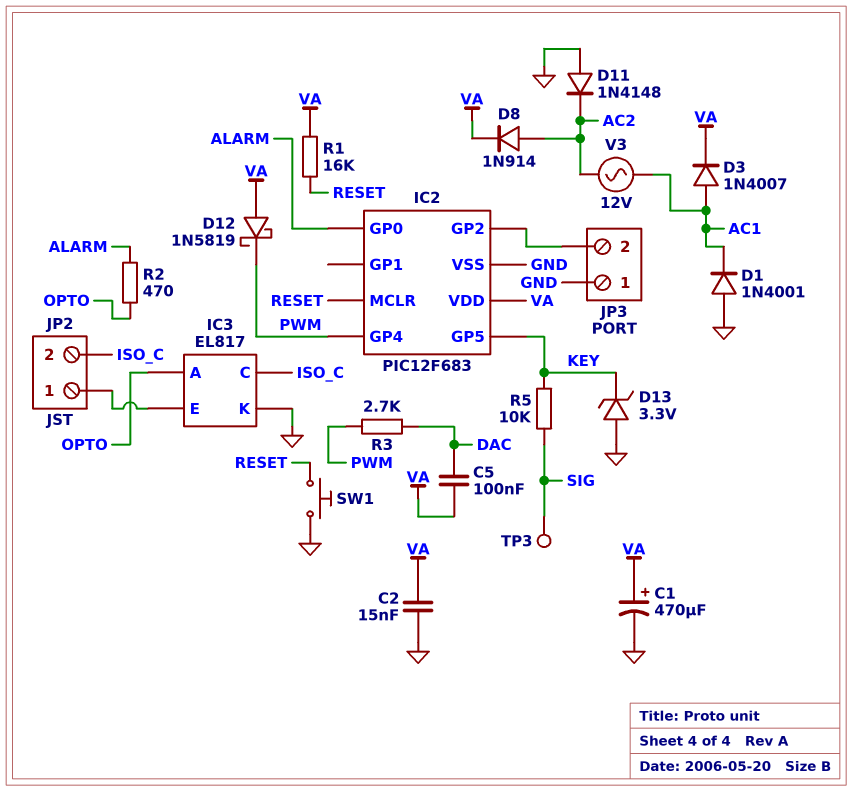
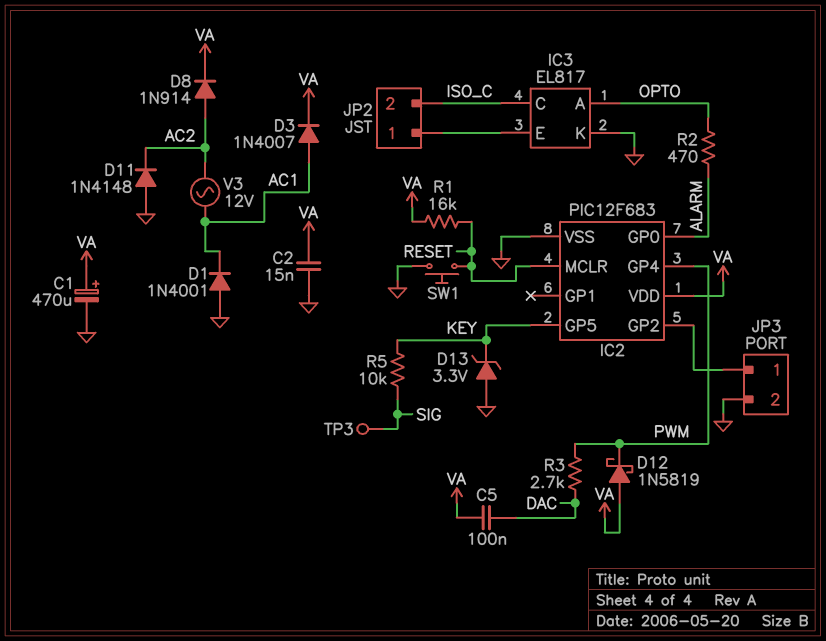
JP3 pin 1: GND -> IC2/GP2
JP3 pin 2: IC2/GP2 -> GND

